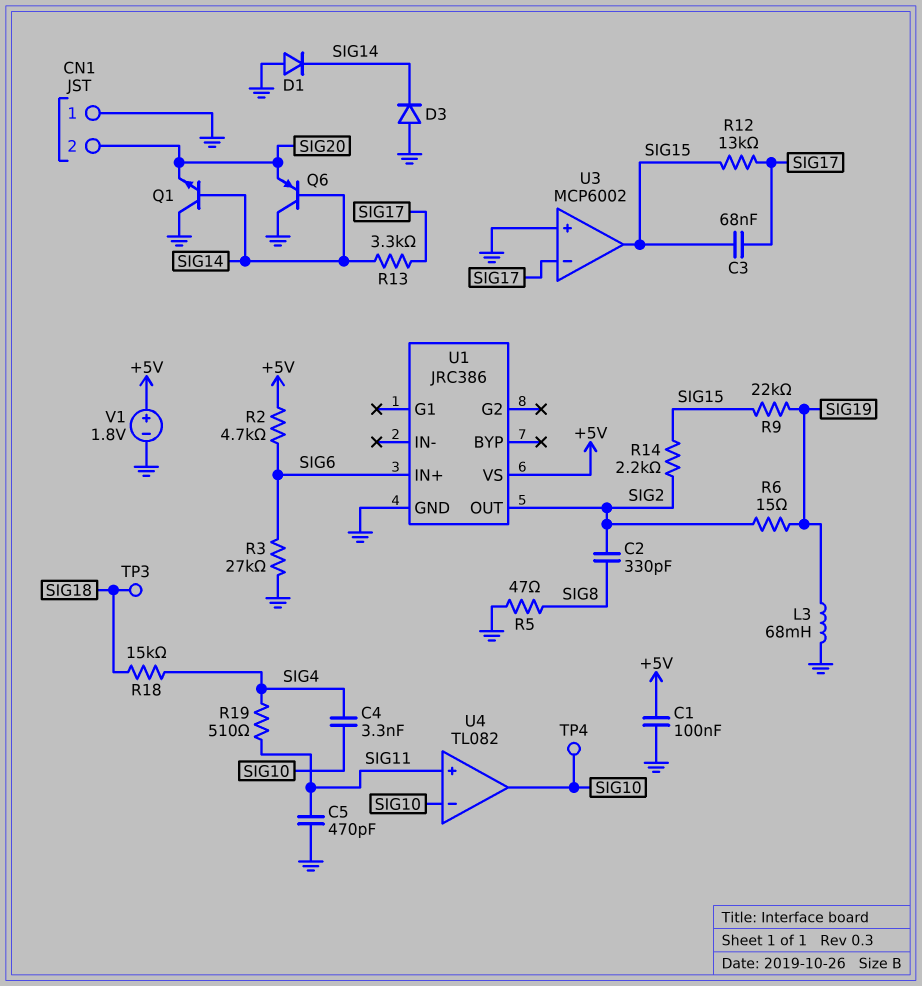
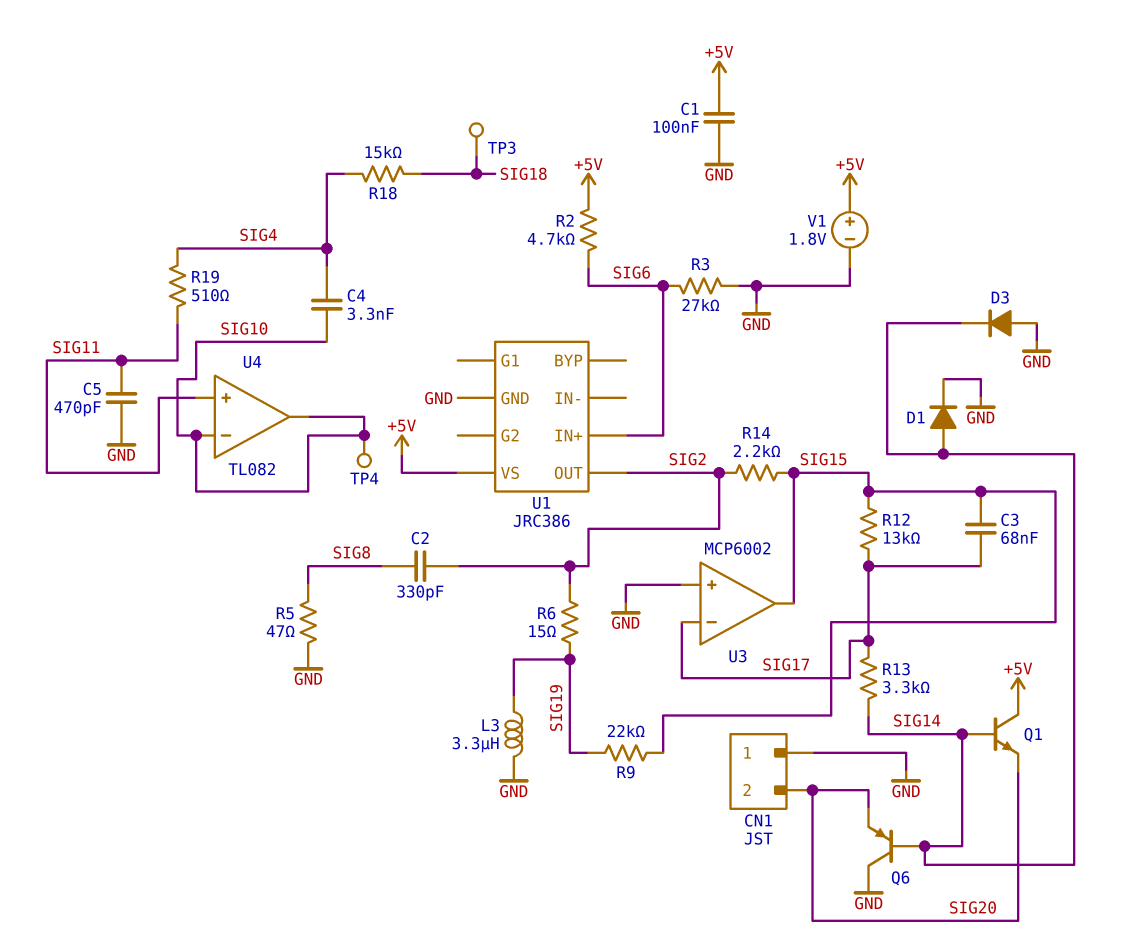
D1: diode (A GND, K SIG14) -> diode (A SIG14, K GND)
L3: 68mH (GND, SIG19) -> 3.3uH (GND, SIG19)
Q1: NPN (B SIG14, C GND, E SIG20) -> NPN (B SIG14, C +5V, E SIG20)

